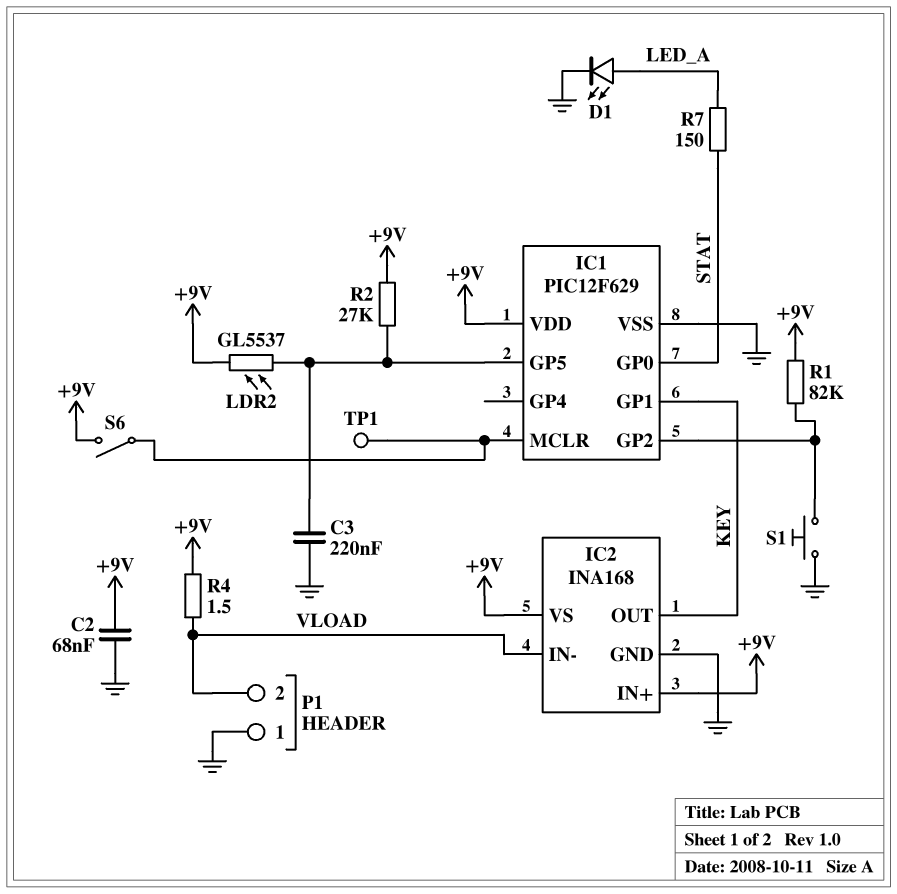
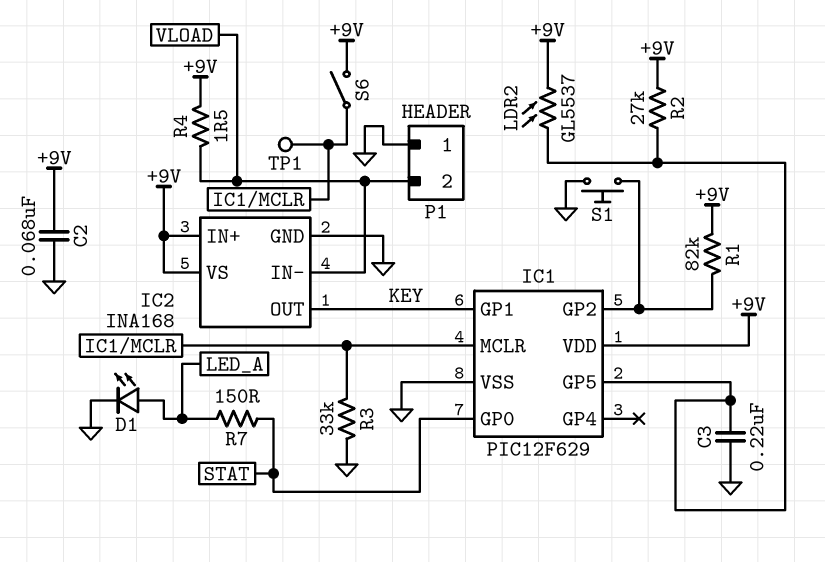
R3: none -> 33k (GND, IC1/MCLR)

